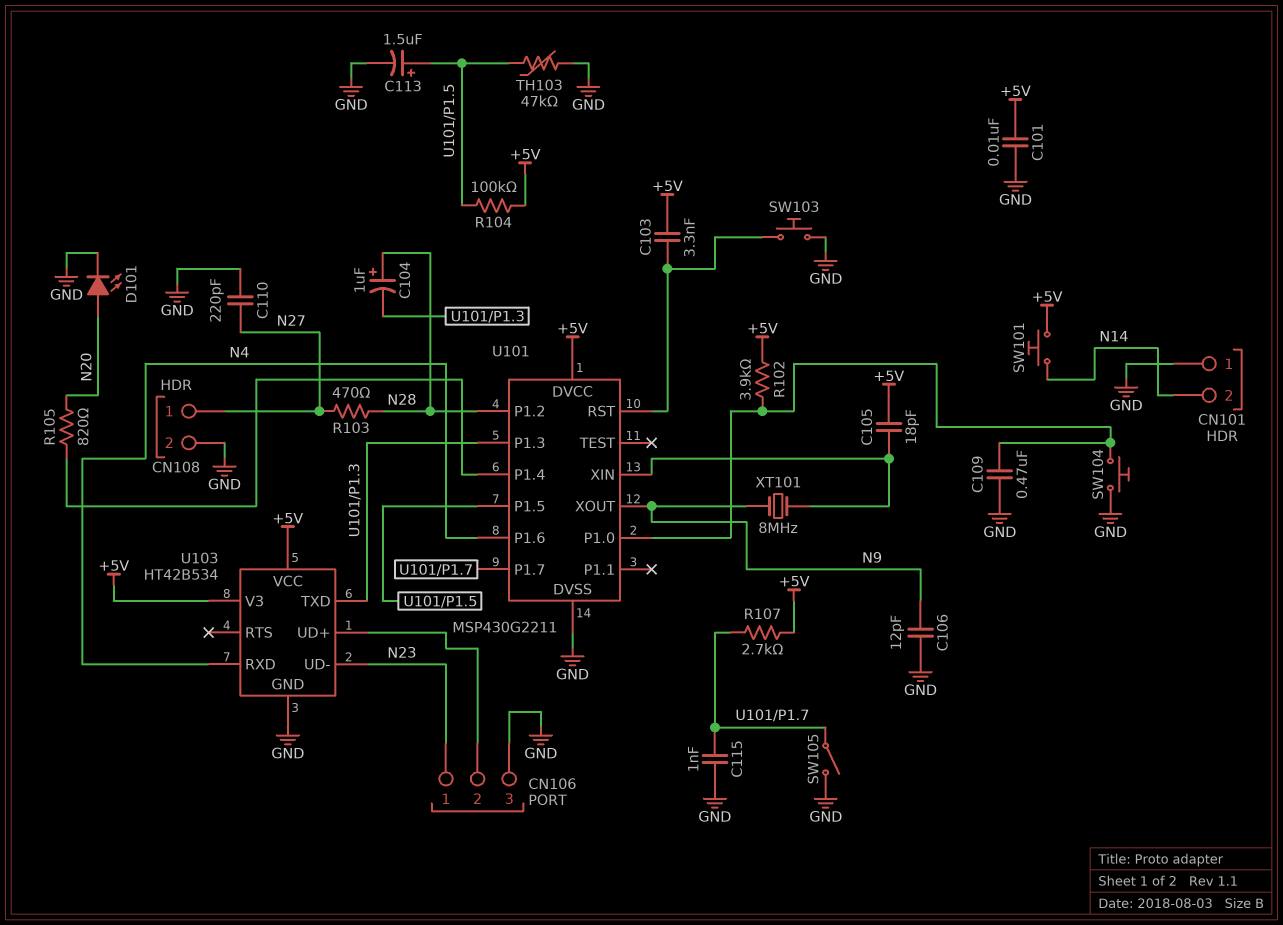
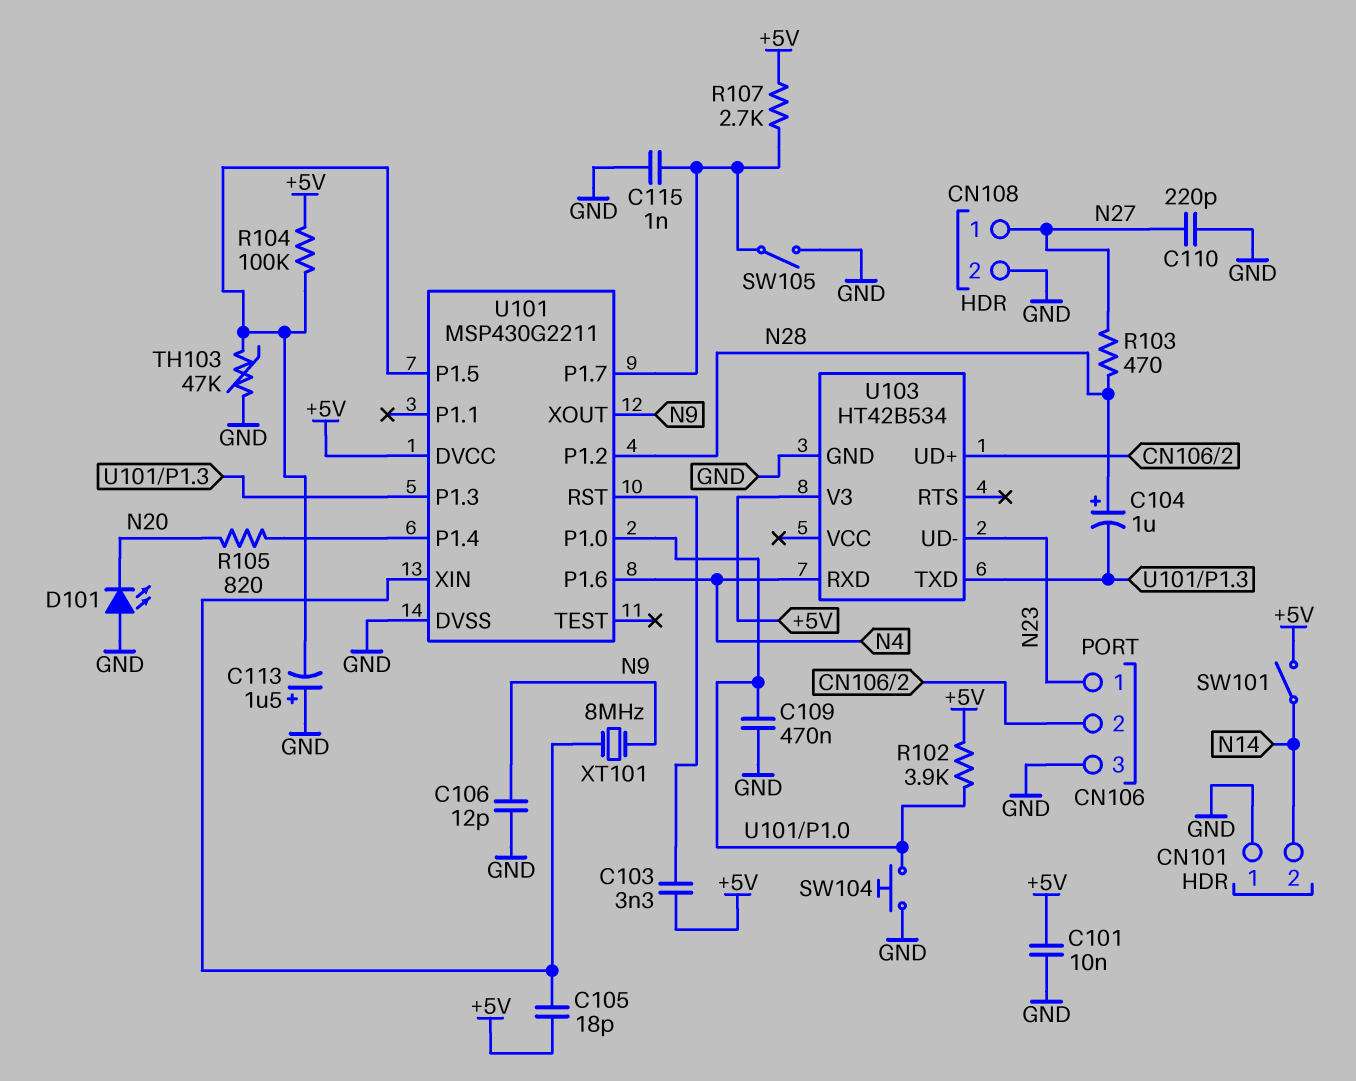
C113: 1.5uF (plus U101/P1.5, minus GND) -> 1.5uF (plus GND, minus U101/P1.5)
D101: LED (A N20, K GND) -> LED (A GND, K N20)
SW101: button (+5V, N14) -> switch (+5V, N14)
SW103: button (GND, U101/RST) -> none
U103 pin VCC: +5V -> none

